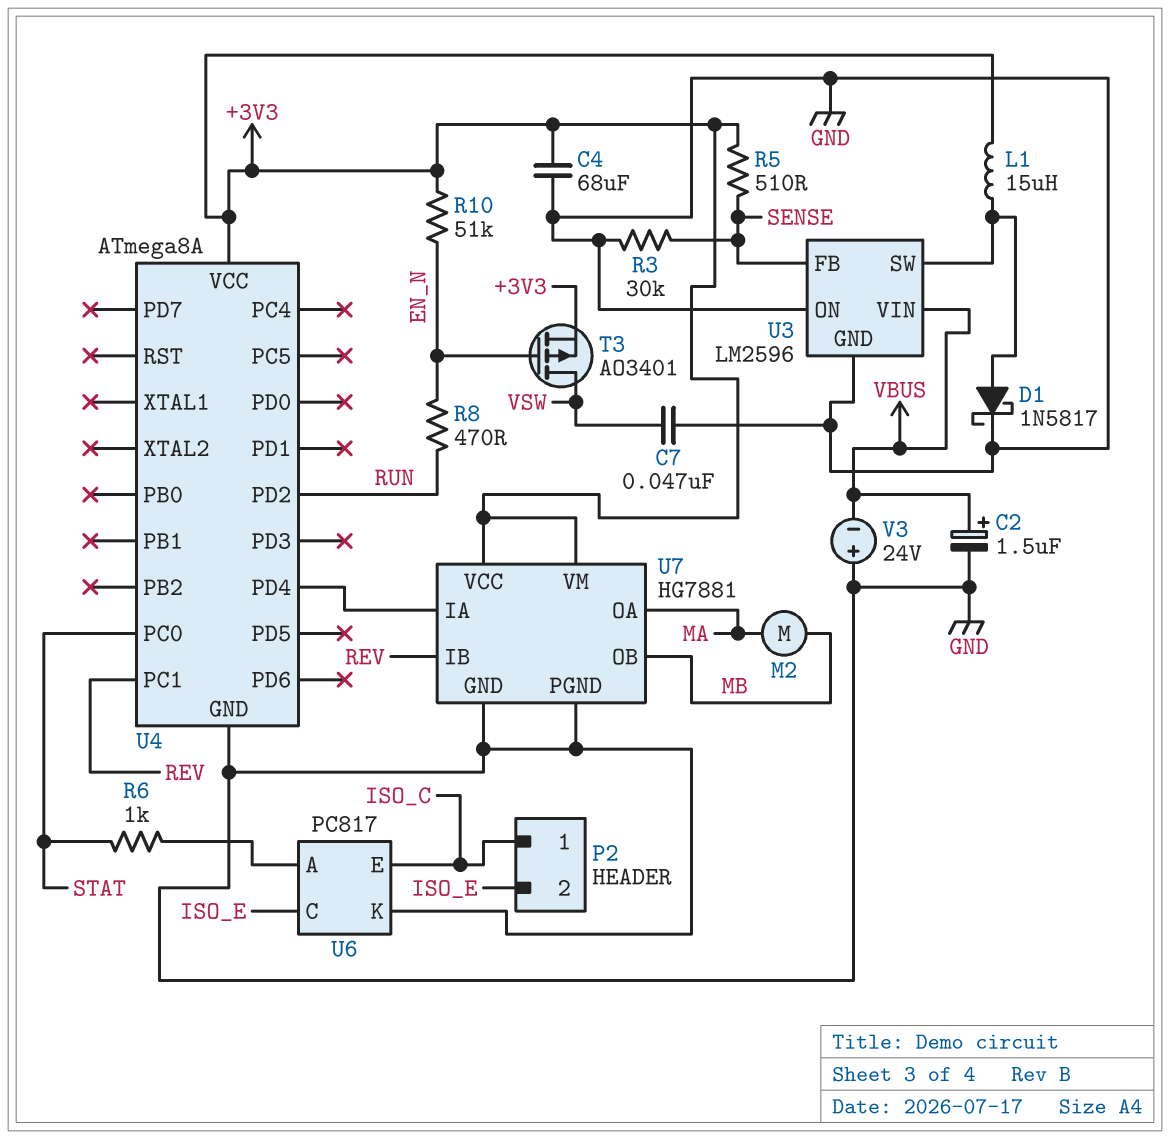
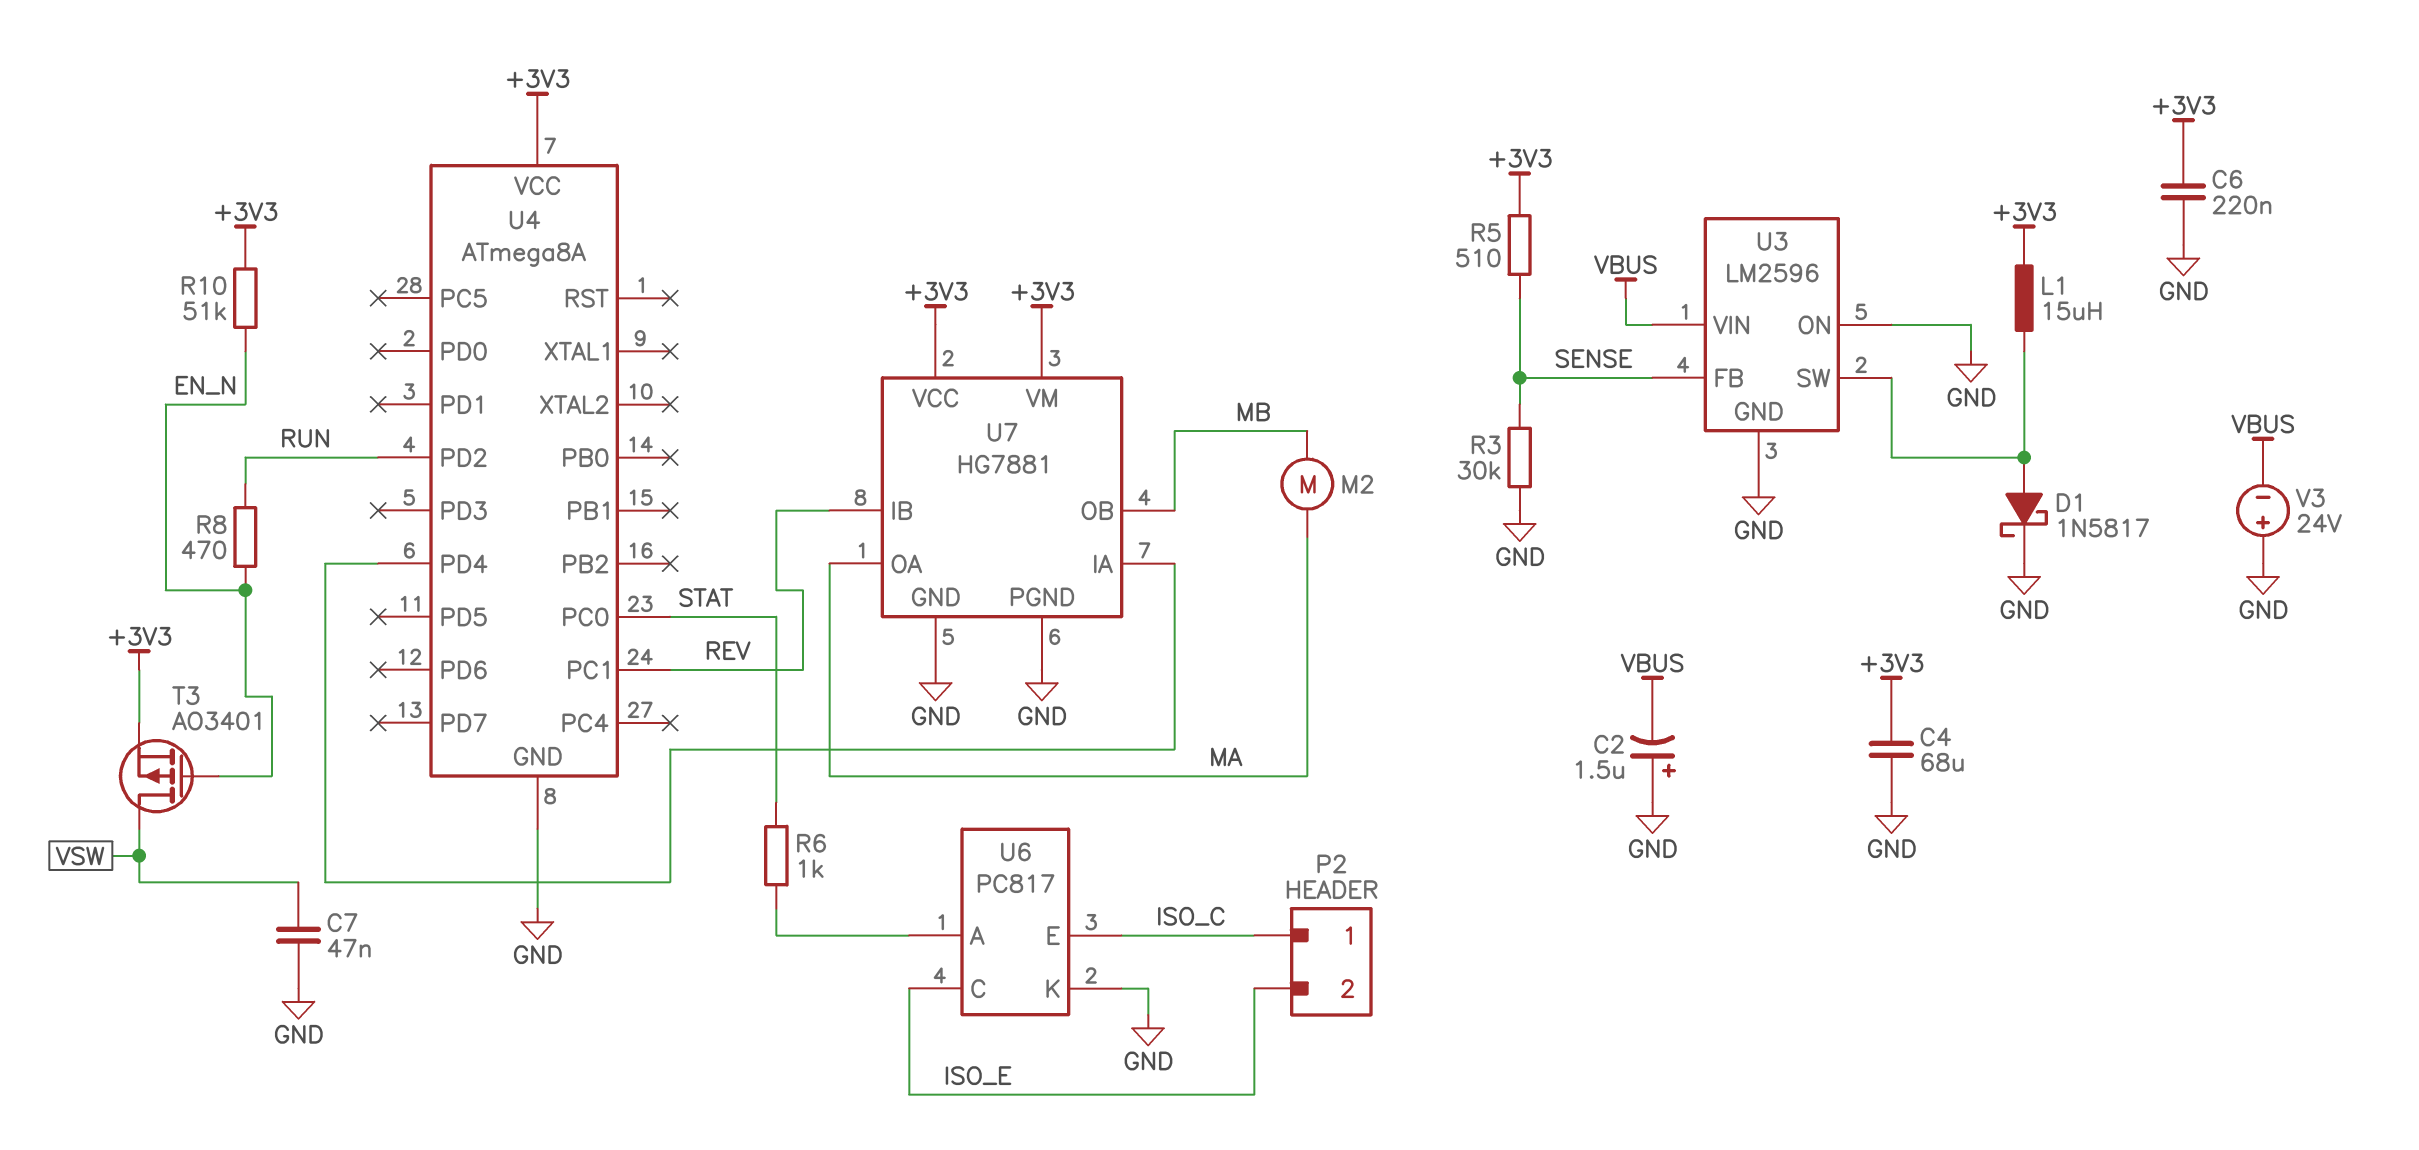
C2: 1.5uF (plus VBUS, minus GND) -> 1.5uF (plus GND, minus VBUS)
C6: none -> 220nF (+3V3, GND)

